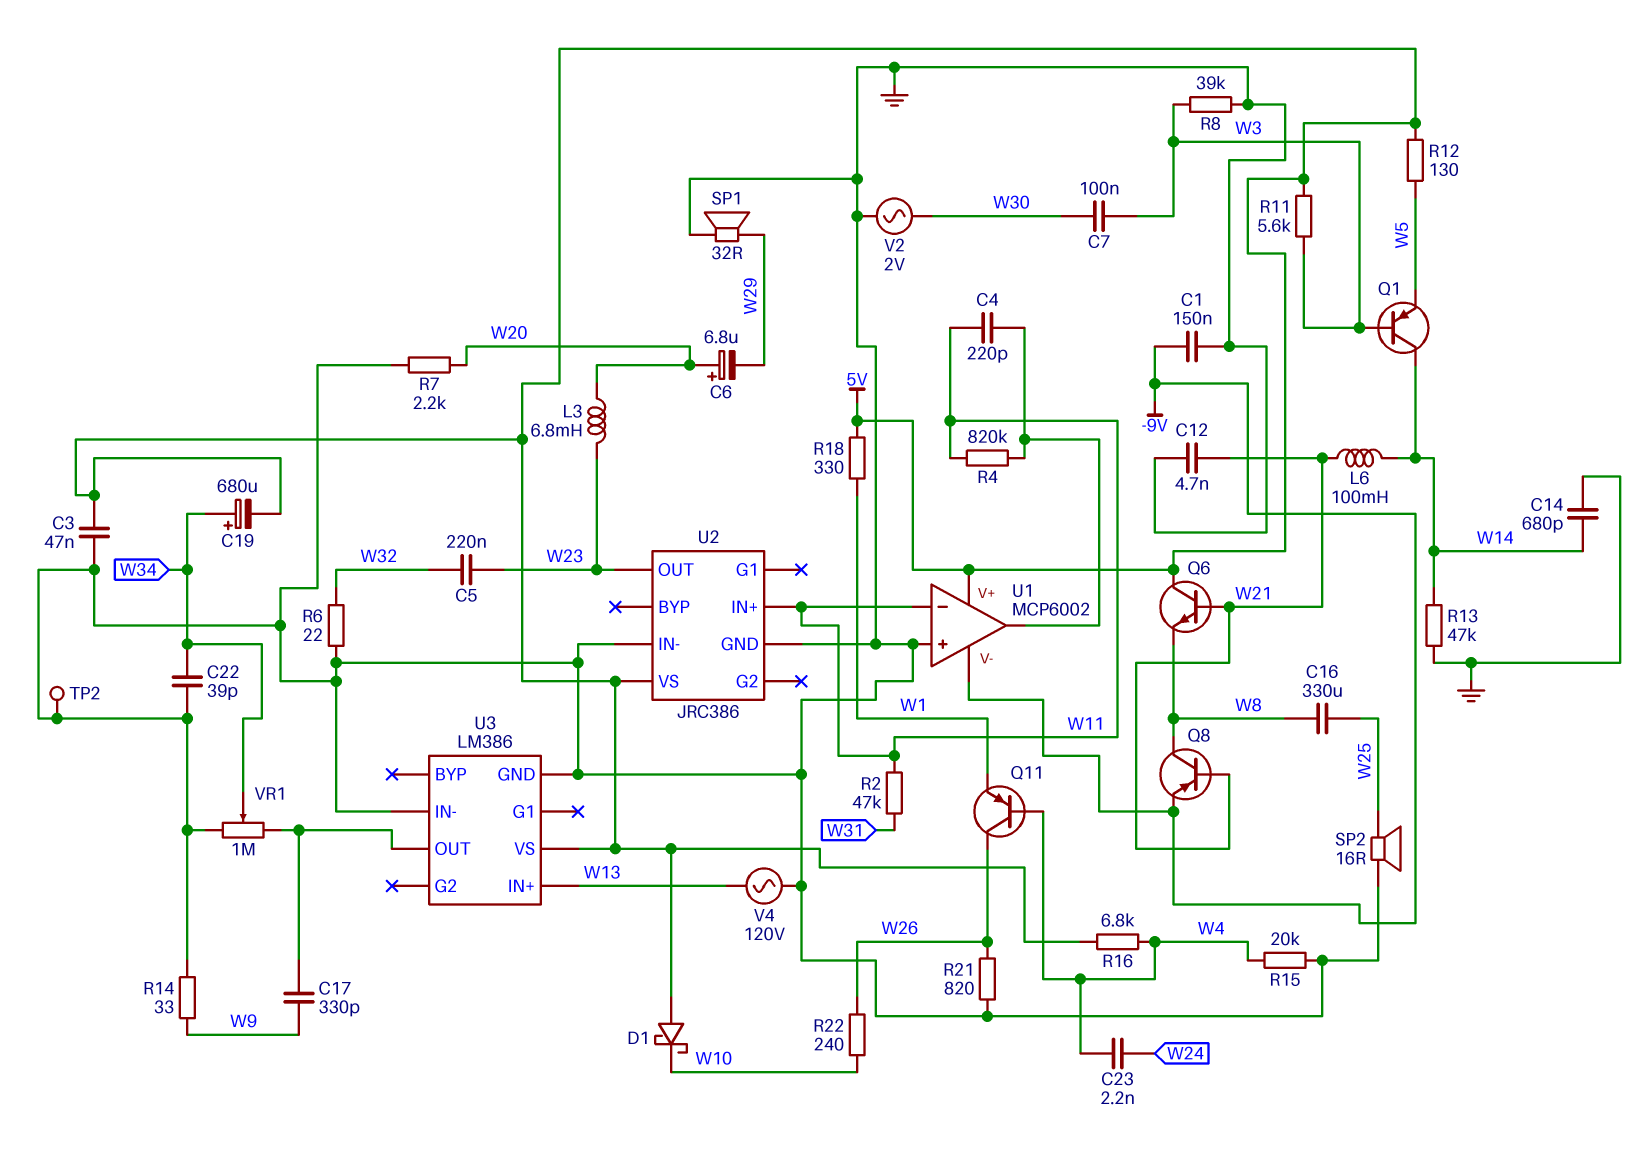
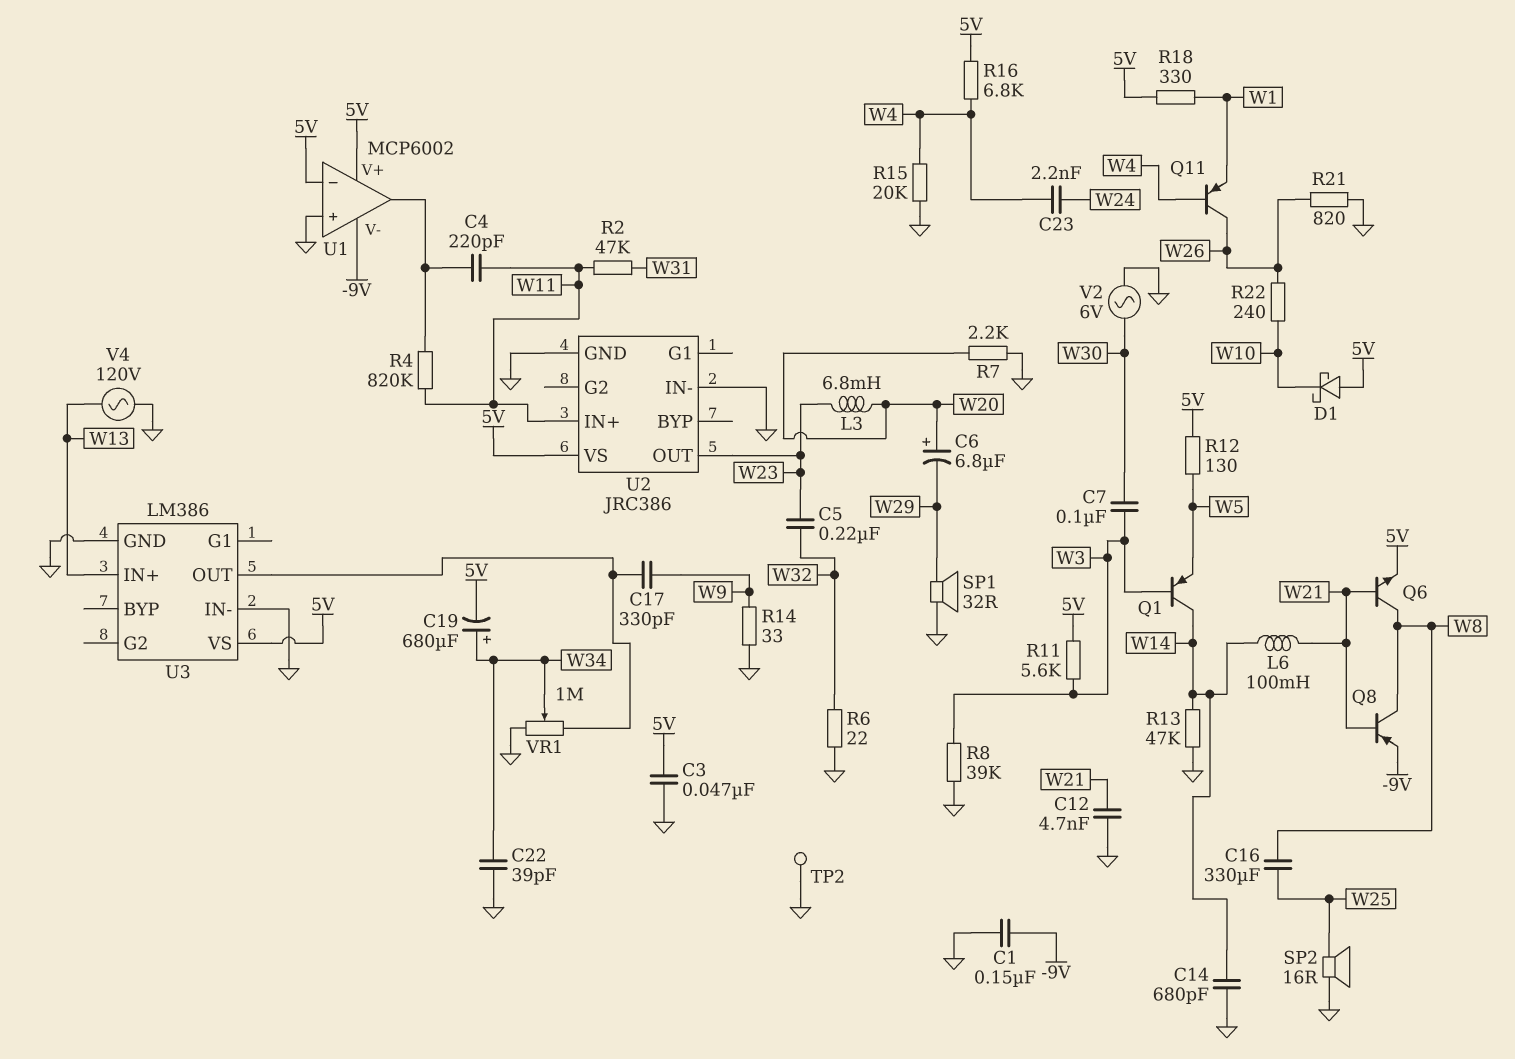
Q6: NPN (B W21, C 5V, E W8) -> NPN (B W21, C W8, E 5V)
U1 pin in-: W11 -> 5V
V2: AC 2V (GND, W30) -> AC 6V (GND, W30)

